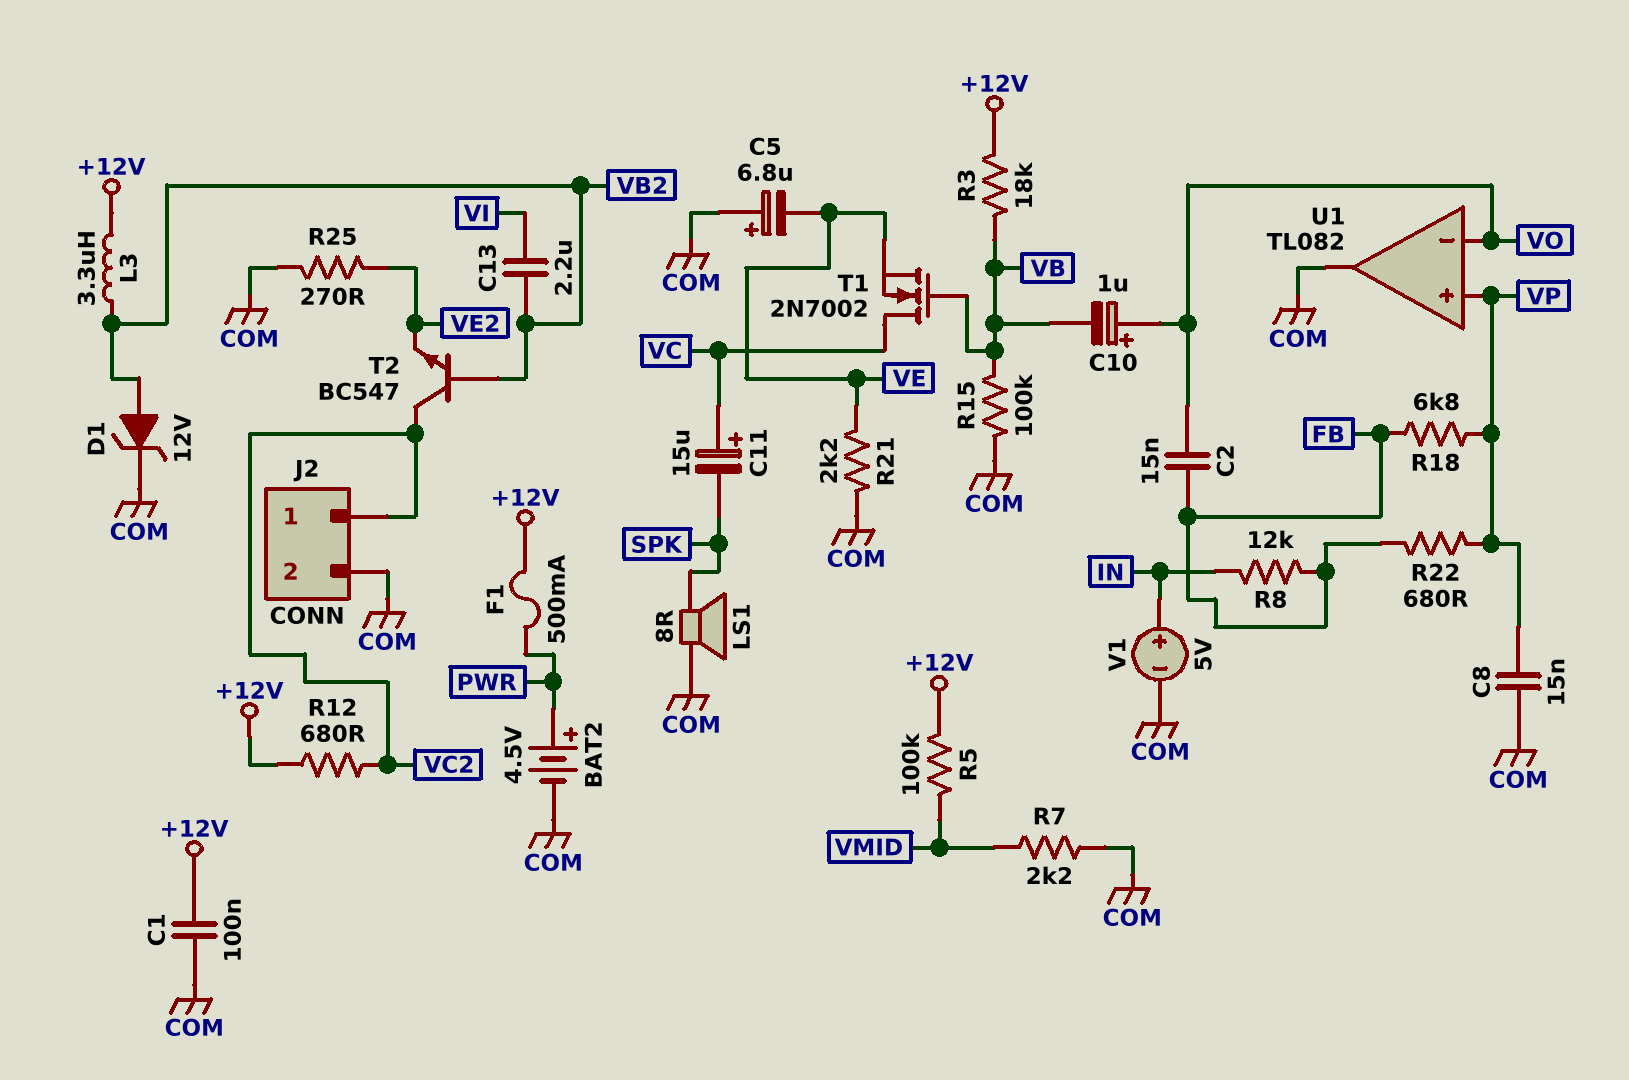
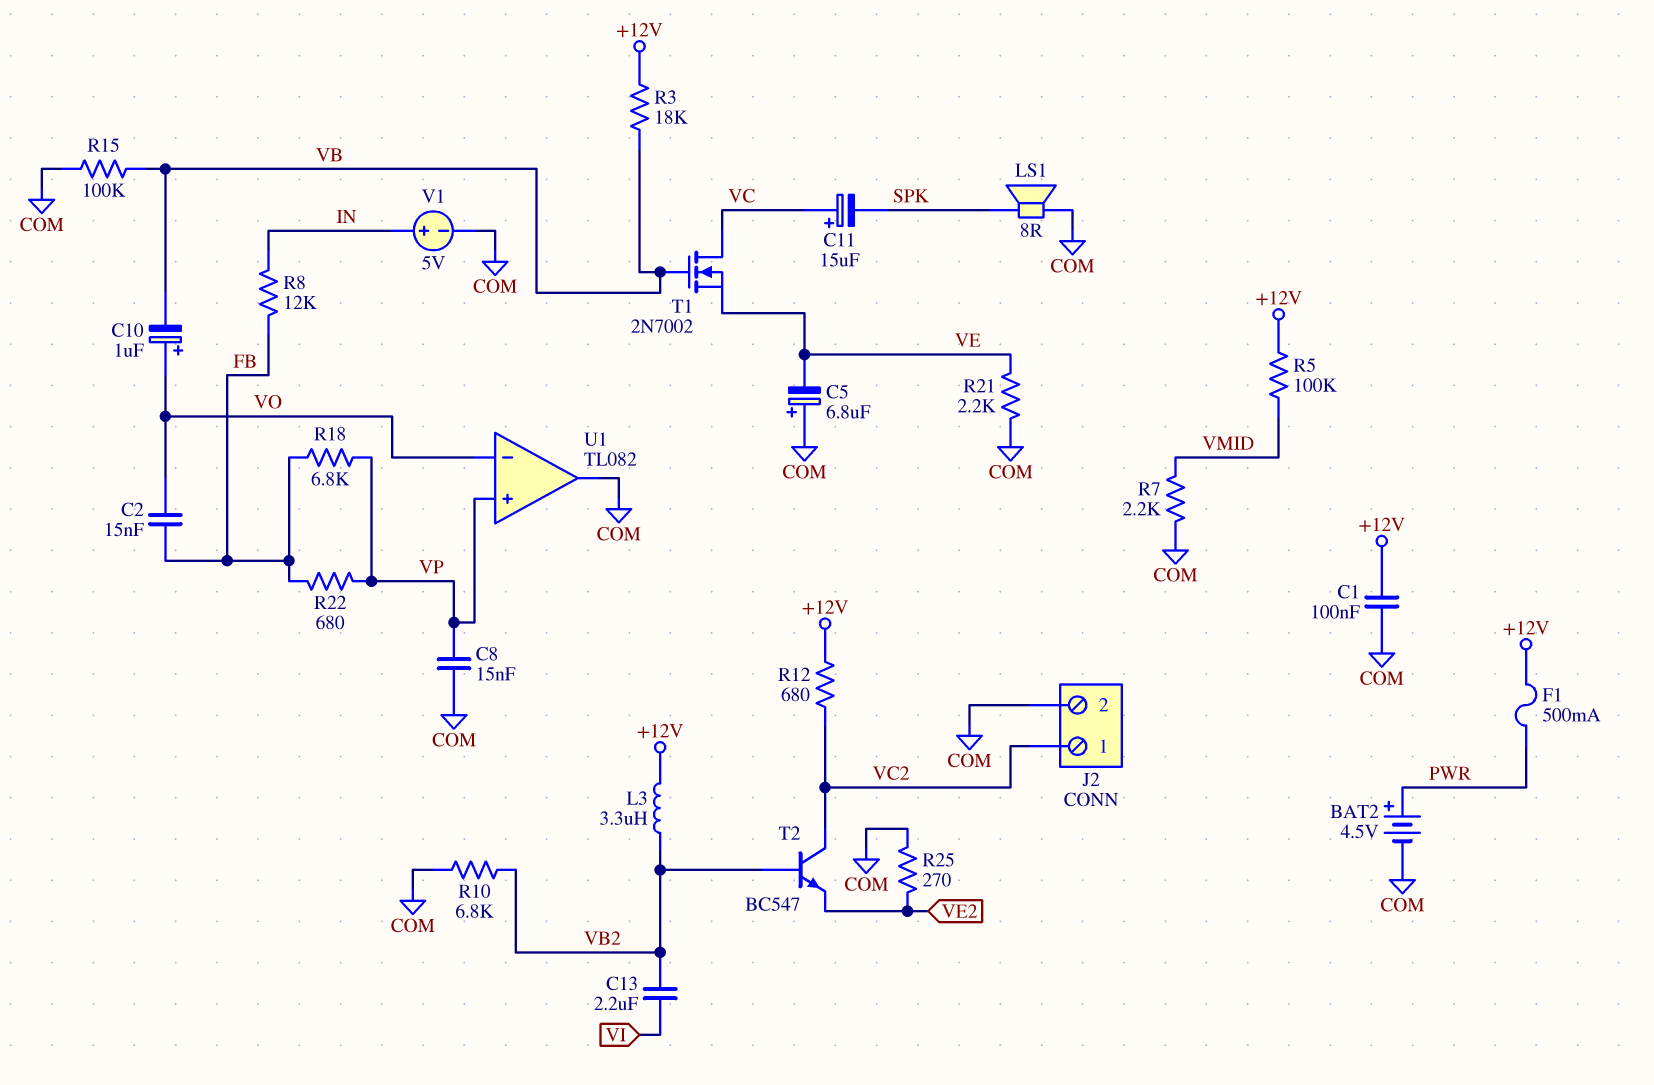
D1: zener 12V (A VB2, K COM) -> none
R10: none -> 6.8k (COM, VB2)

